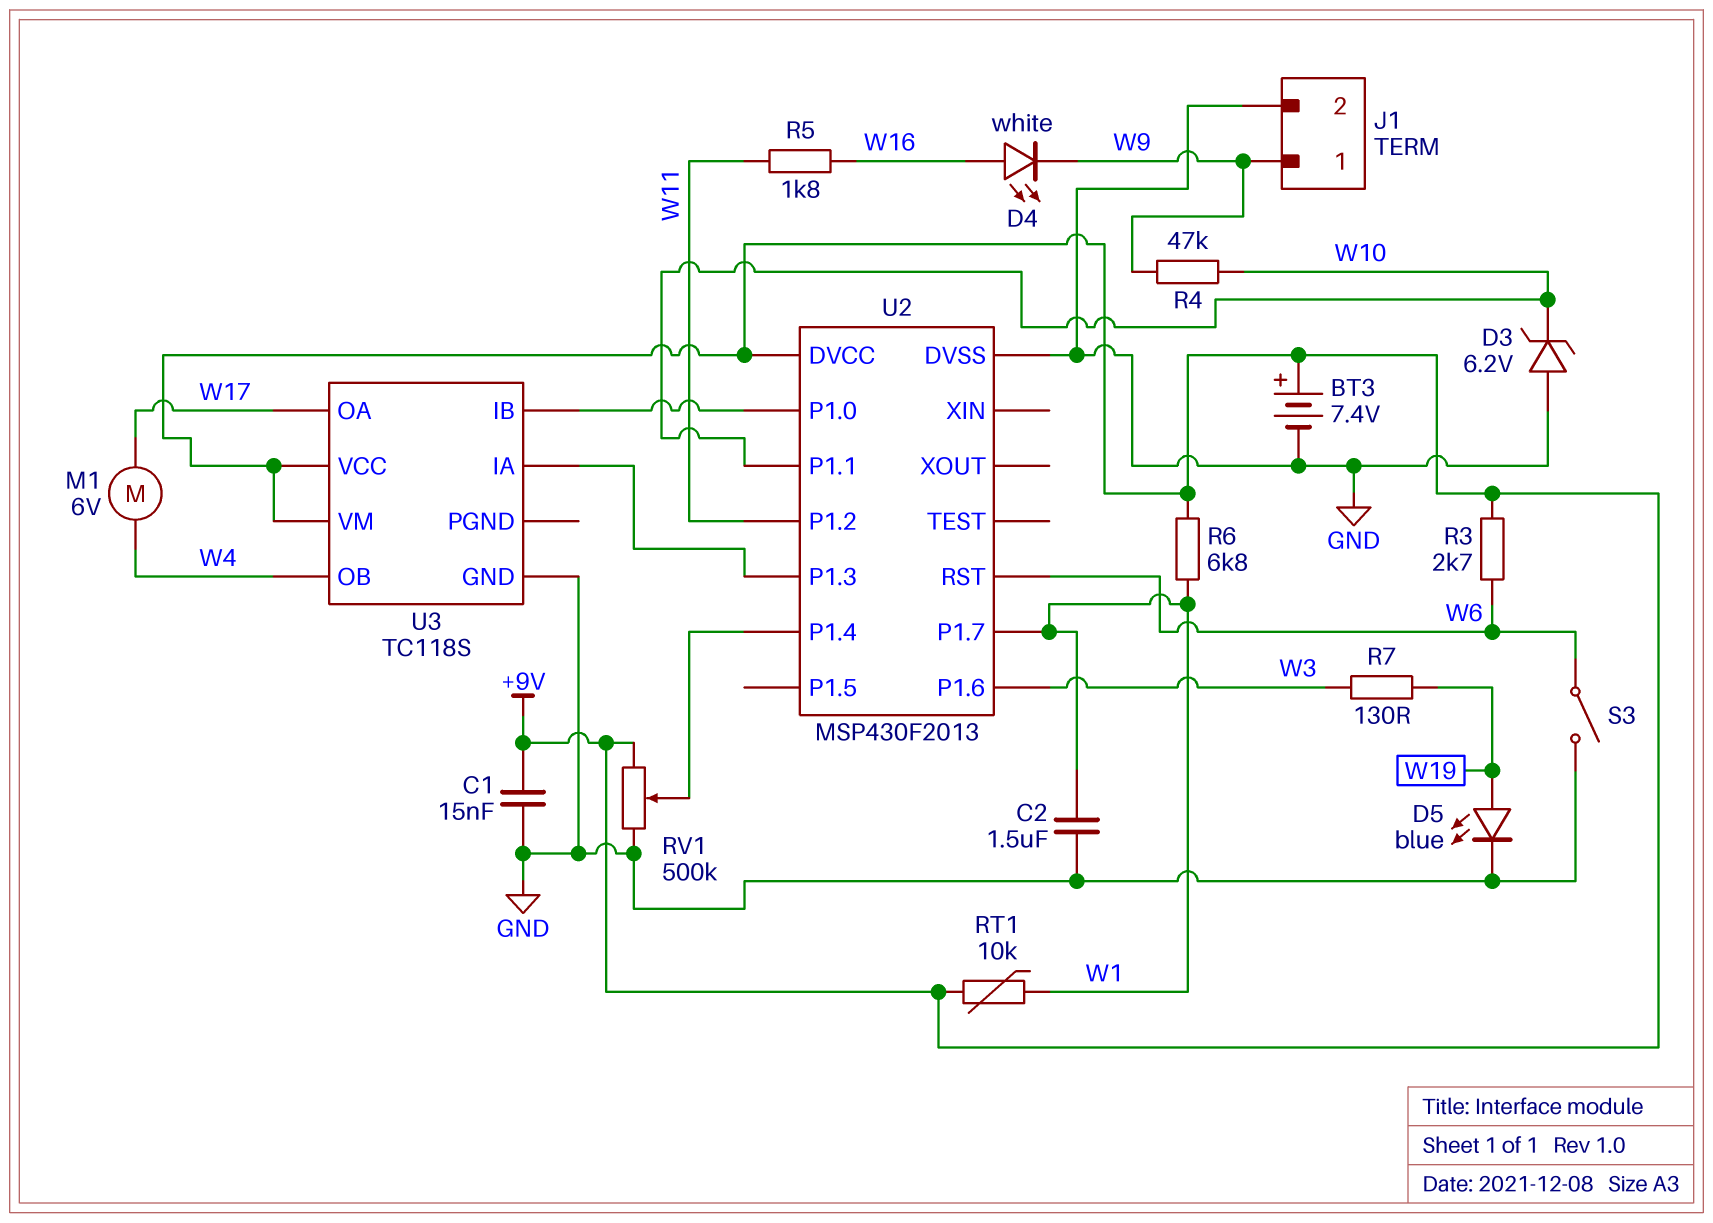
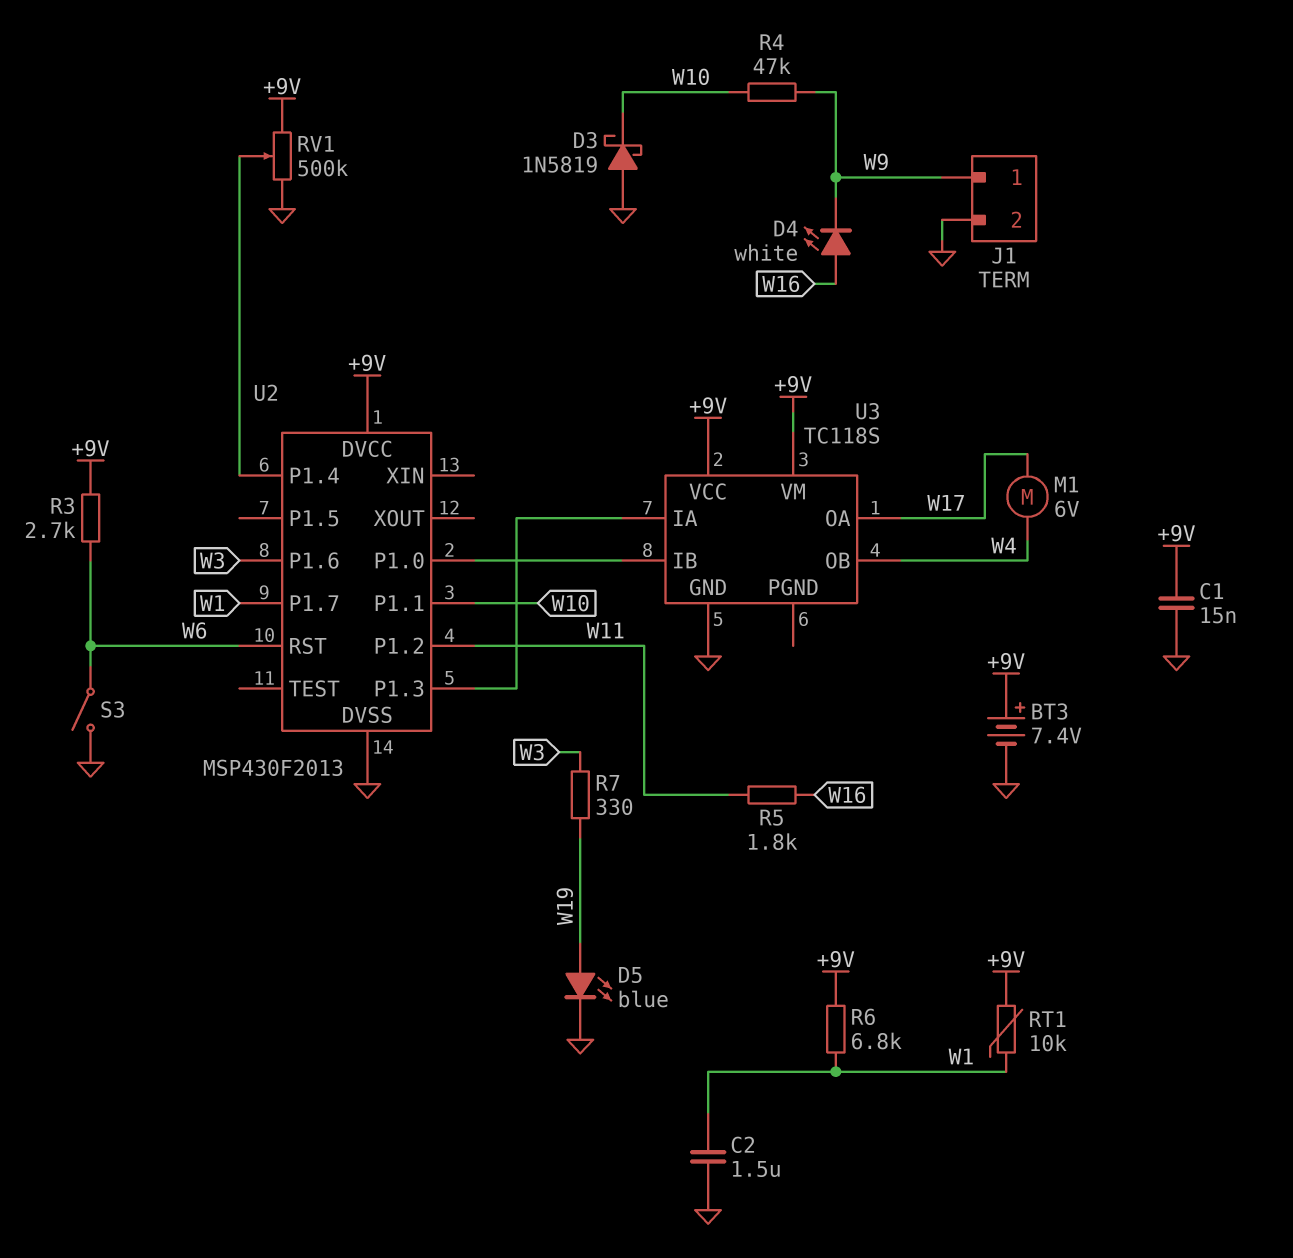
D3: zener 6.2V (A GND, K W10) -> schottky 1N5819 (A GND, K W10)
R7: 130 (W3, W19) -> 330 (W3, W19)

